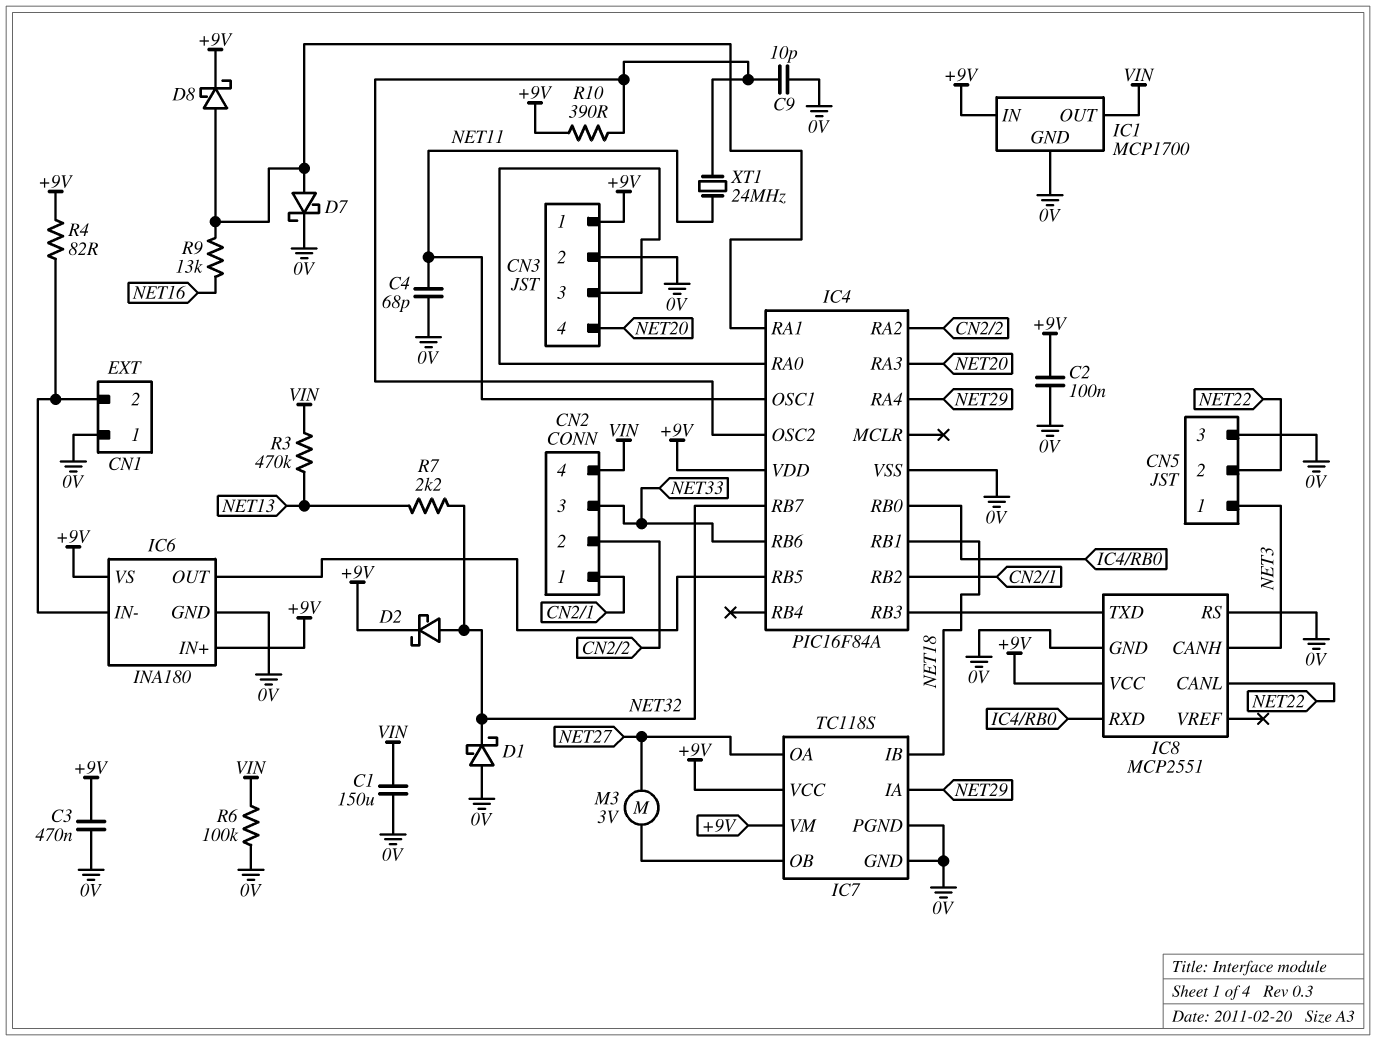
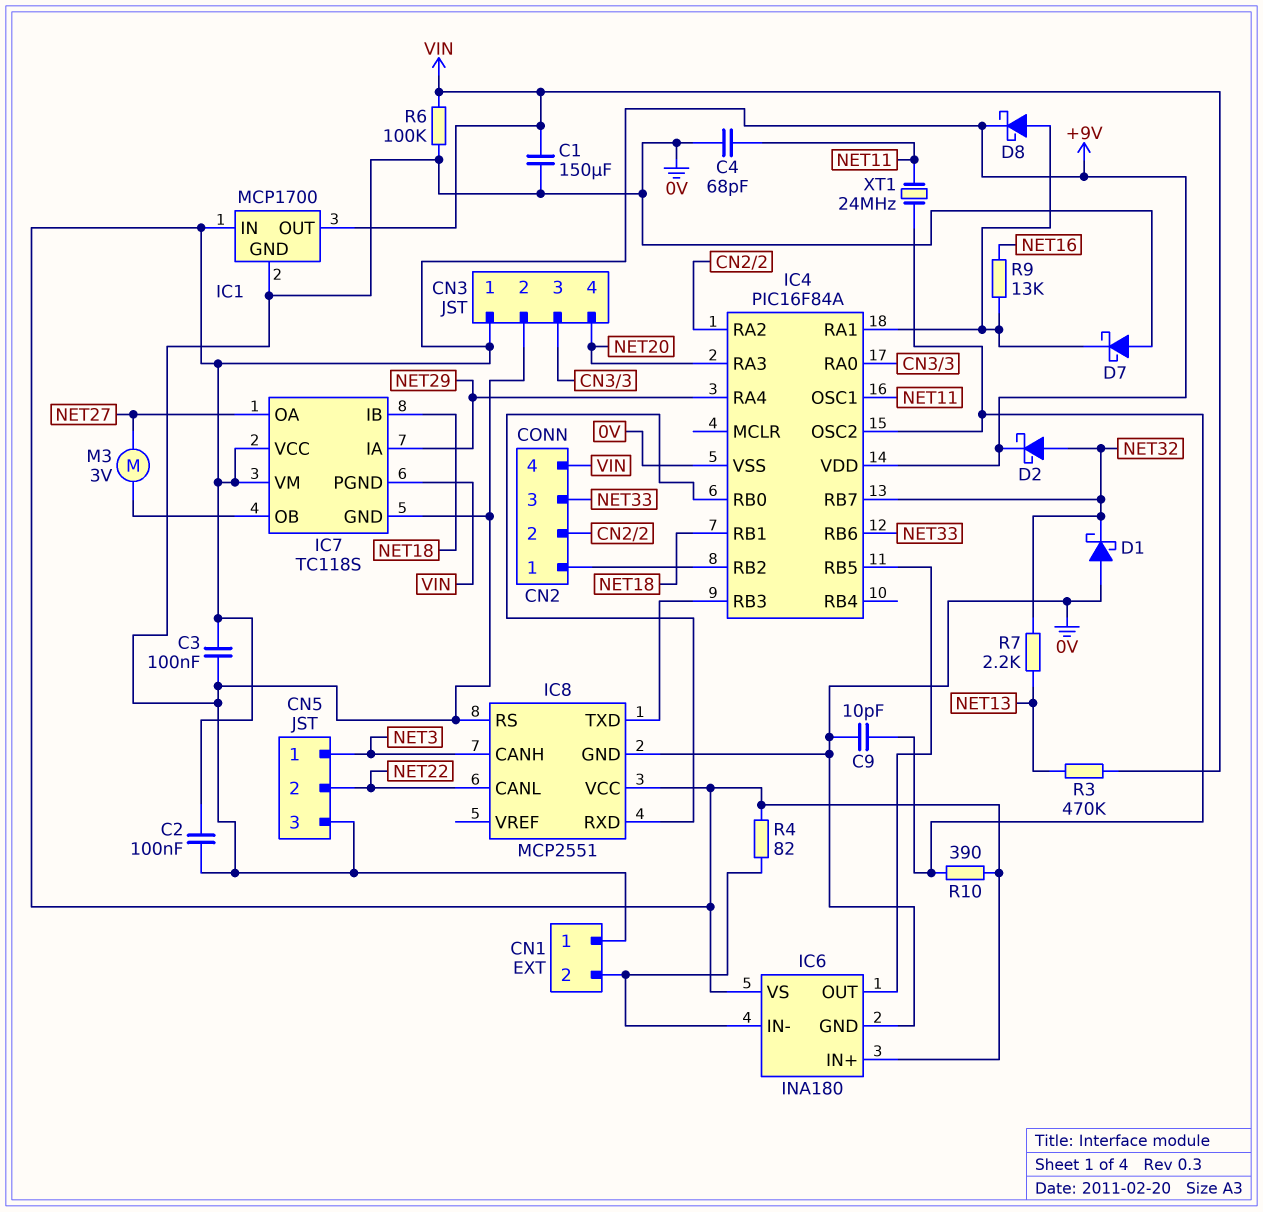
C3: 470nF (+9V, 0V) -> 100nF (+9V, 0V)
D7: schottky (A IC4/RA1, K 0V) -> schottky (A 0V, K IC4/RA1)
IC7 pin PGND: 0V -> VIN

